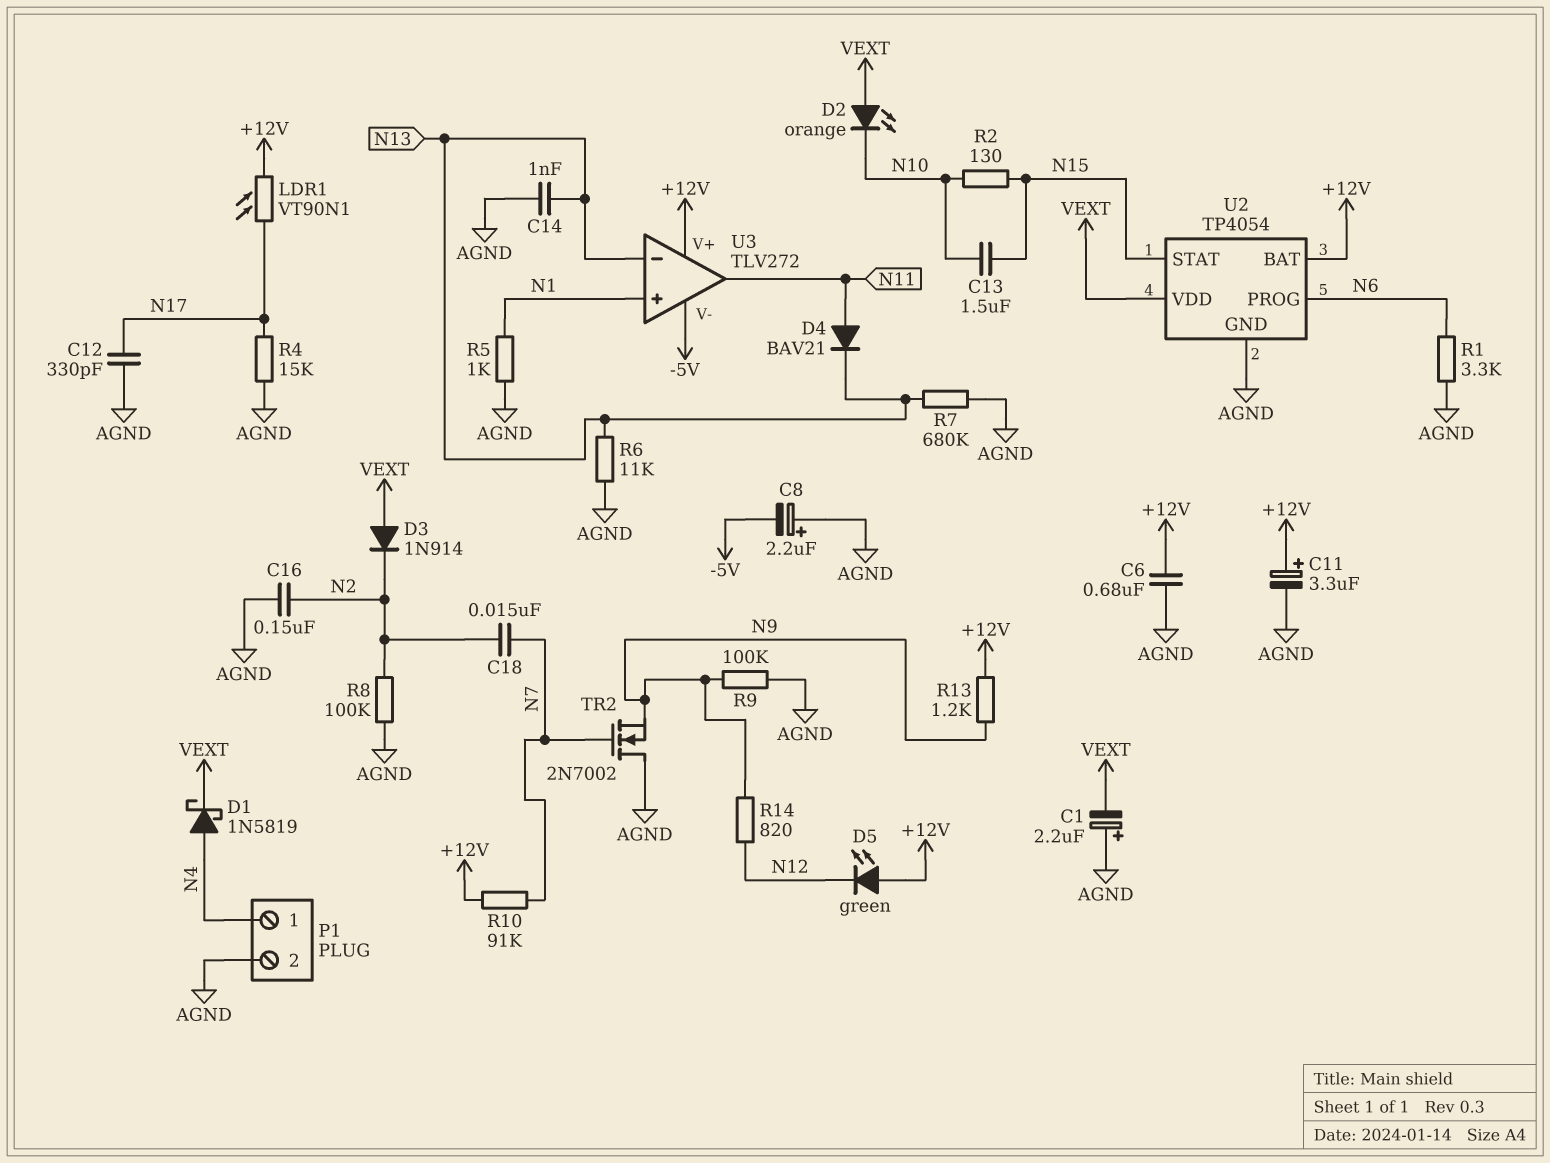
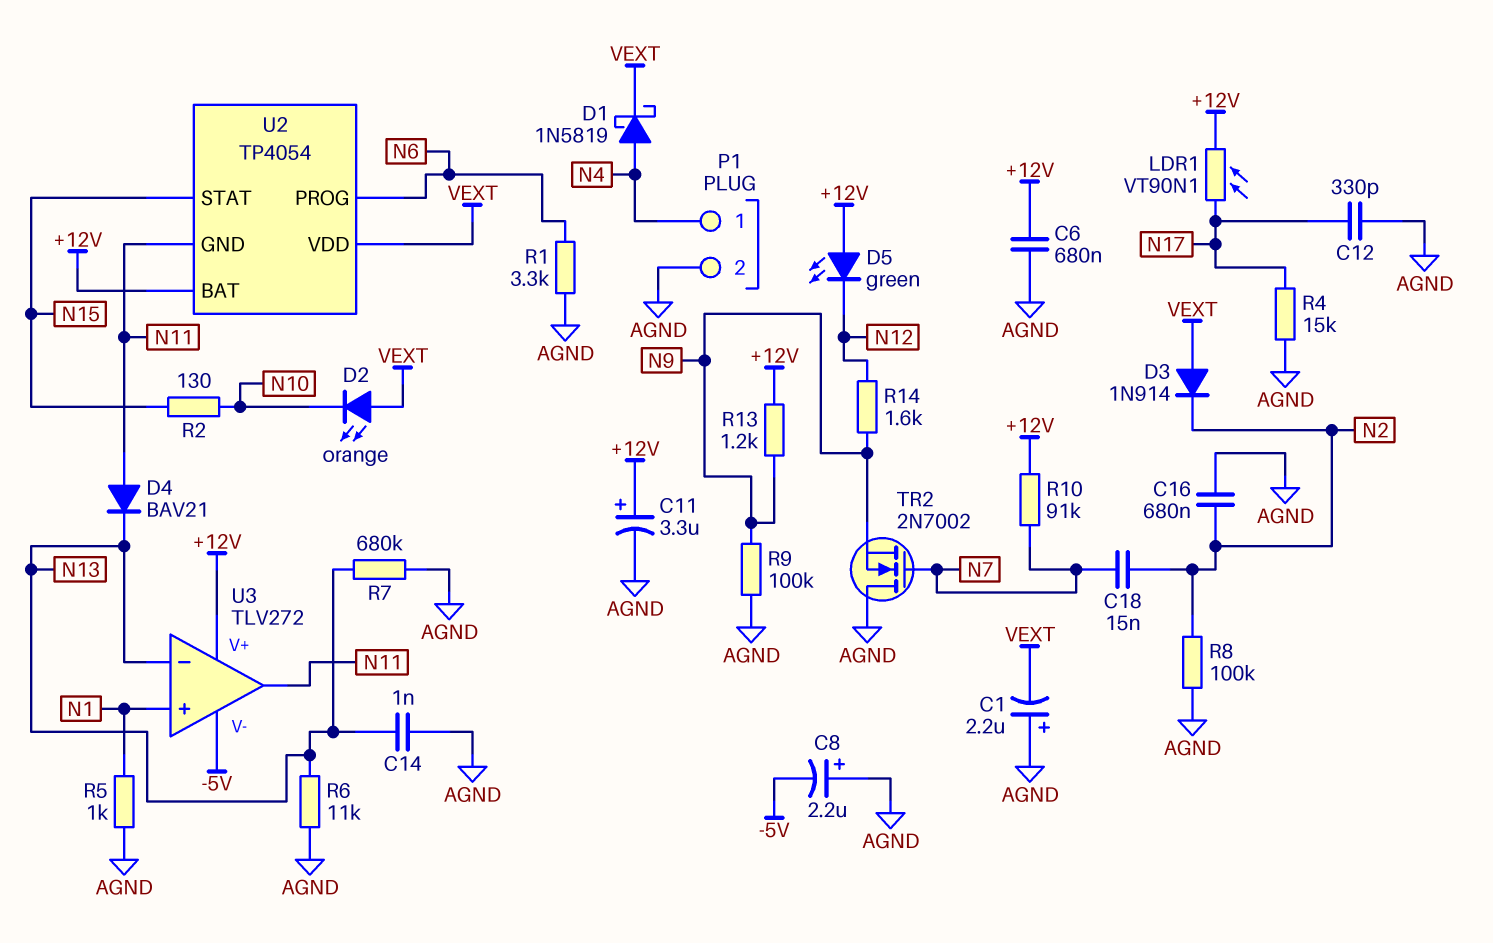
C13: 1.5uF (N10, N15) -> none
C16: 150nF (AGND, N2) -> 680nF (AGND, N2)
R14: 820 (N9, N12) -> 1.6k (N9, N12)
U2 pin GND: AGND -> N11

